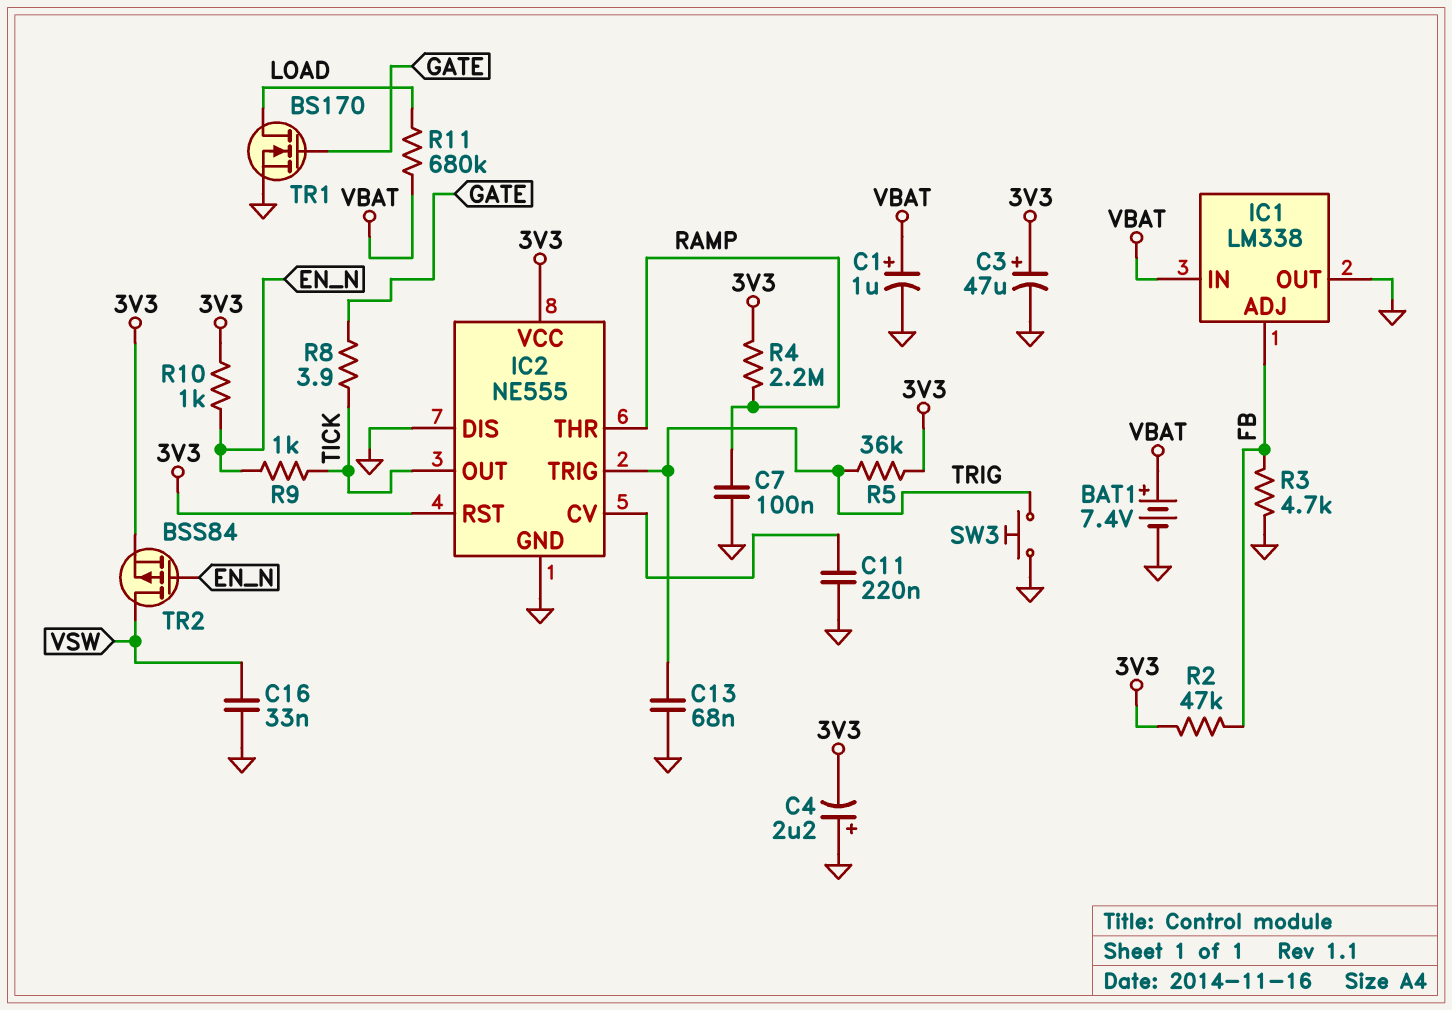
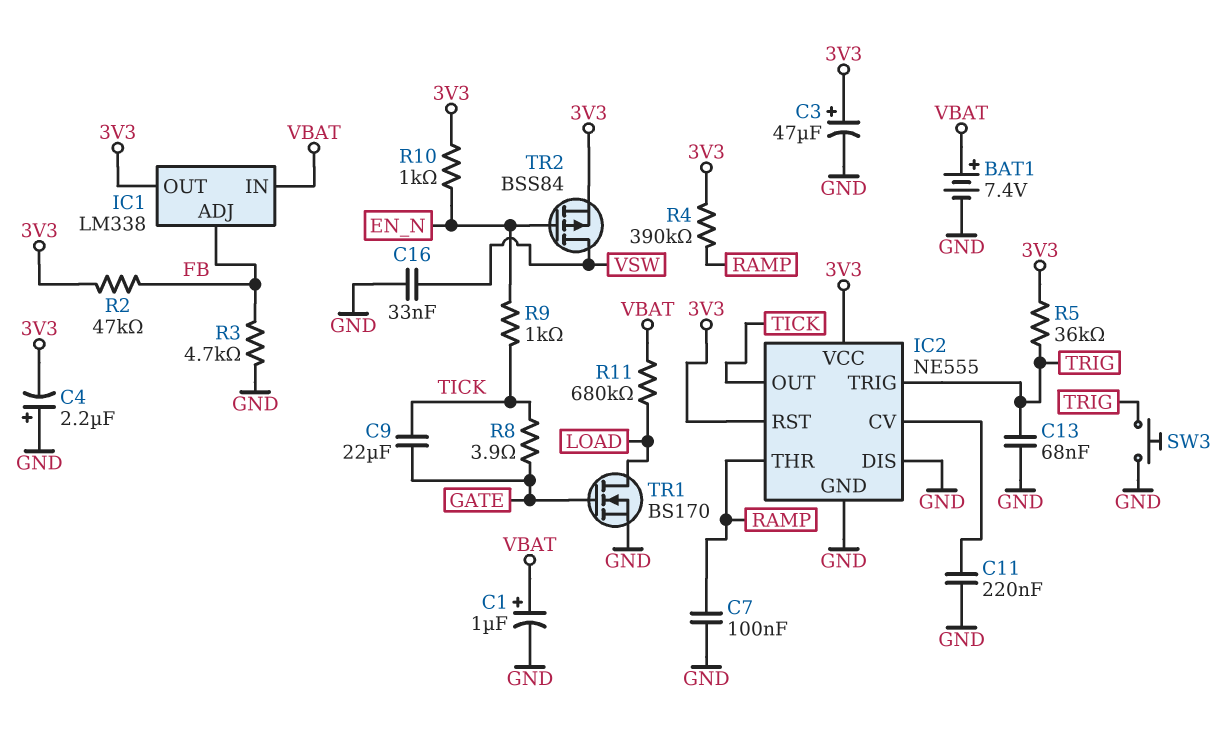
C9: none -> 22uF (GATE, TICK)
IC1 pin OUT: GND -> 3V3
R4: 2.2M (3V3, RAMP) -> 390k (3V3, RAMP)

